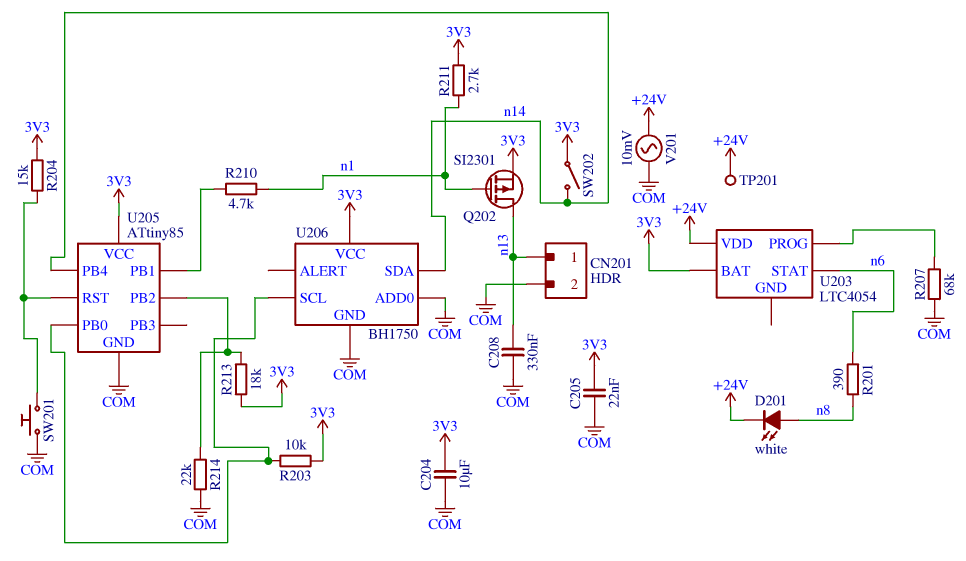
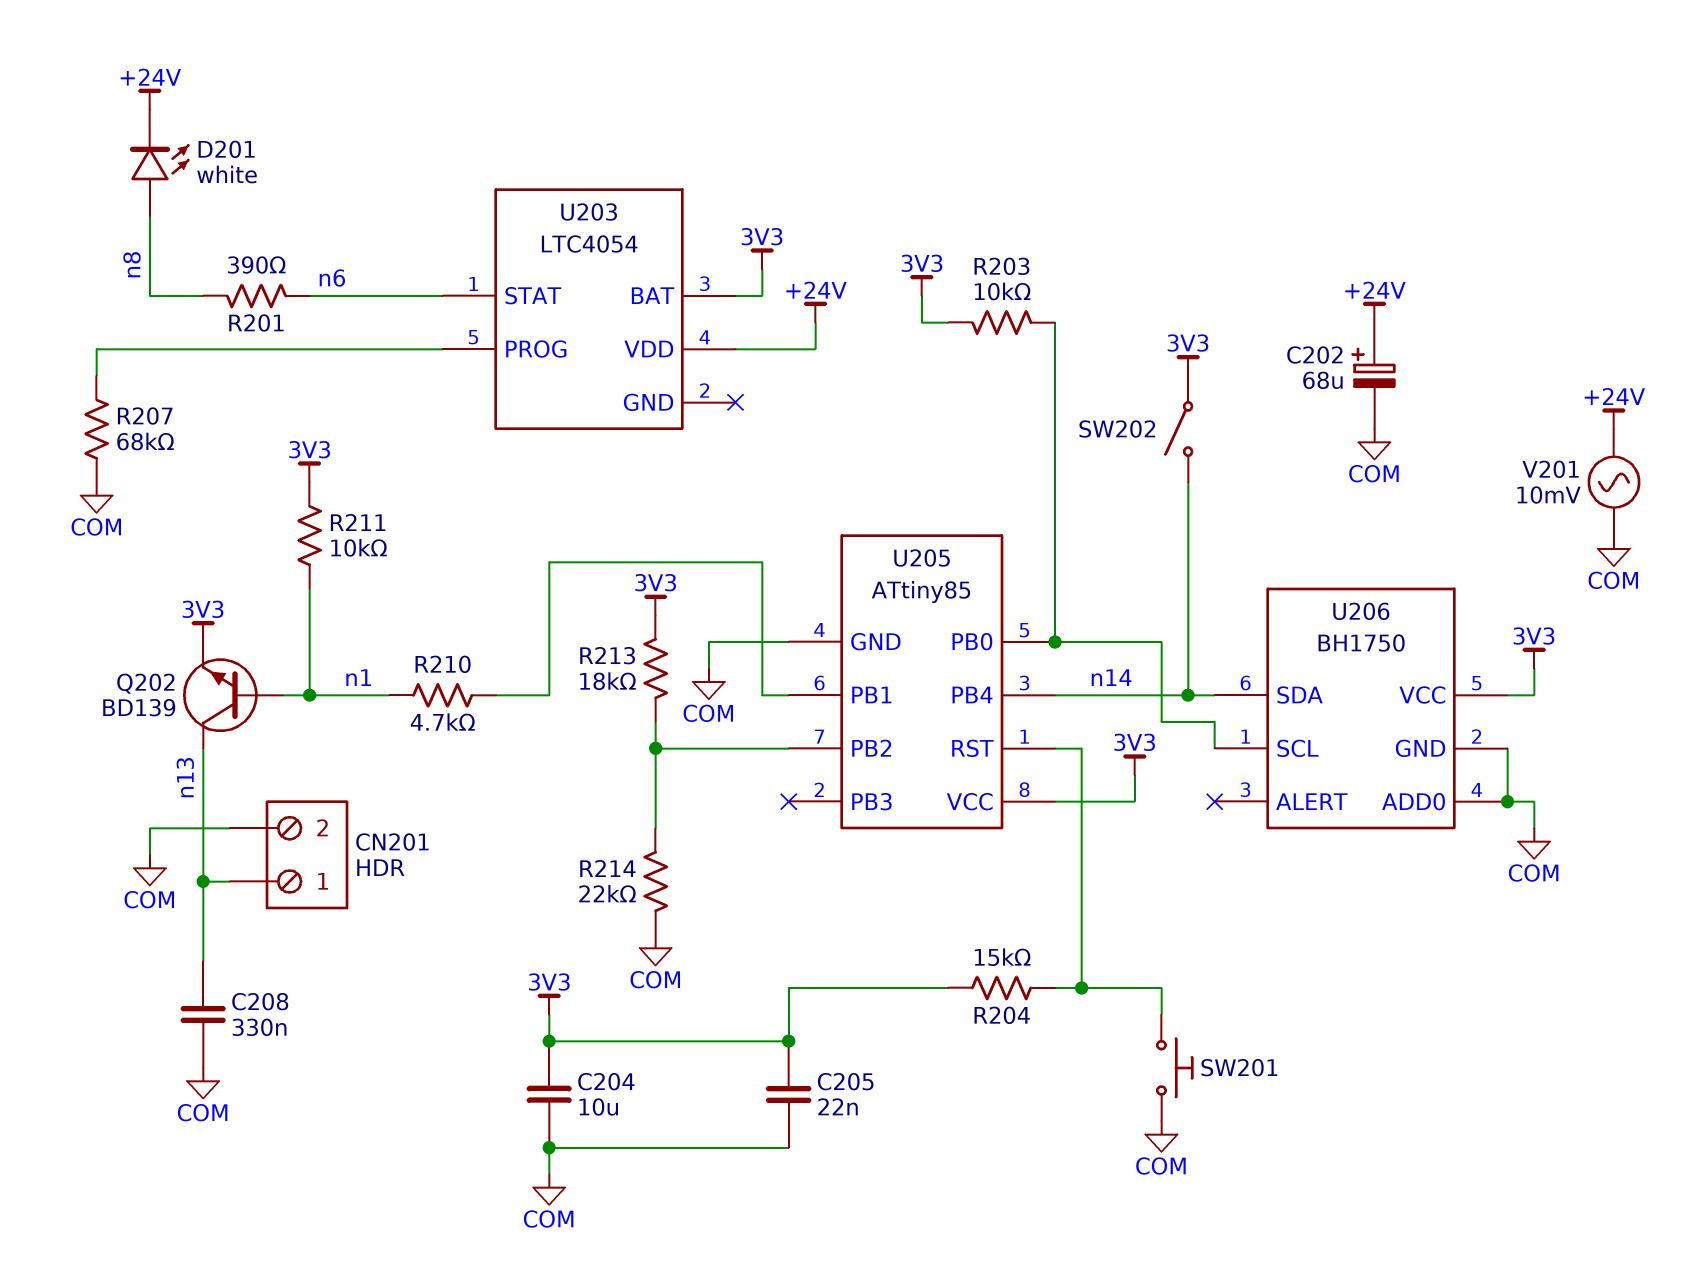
C202: none -> 68uF (plus +24V, minus COM)
Q202: PMOS SI2301 (G n1, D n13, S 3V3) -> NPN BD139 (B n1, C n13, E 3V3)
R211: 2.7k (3V3, n1) -> 10k (3V3, n1)
TP201: test point (+24V) -> none

